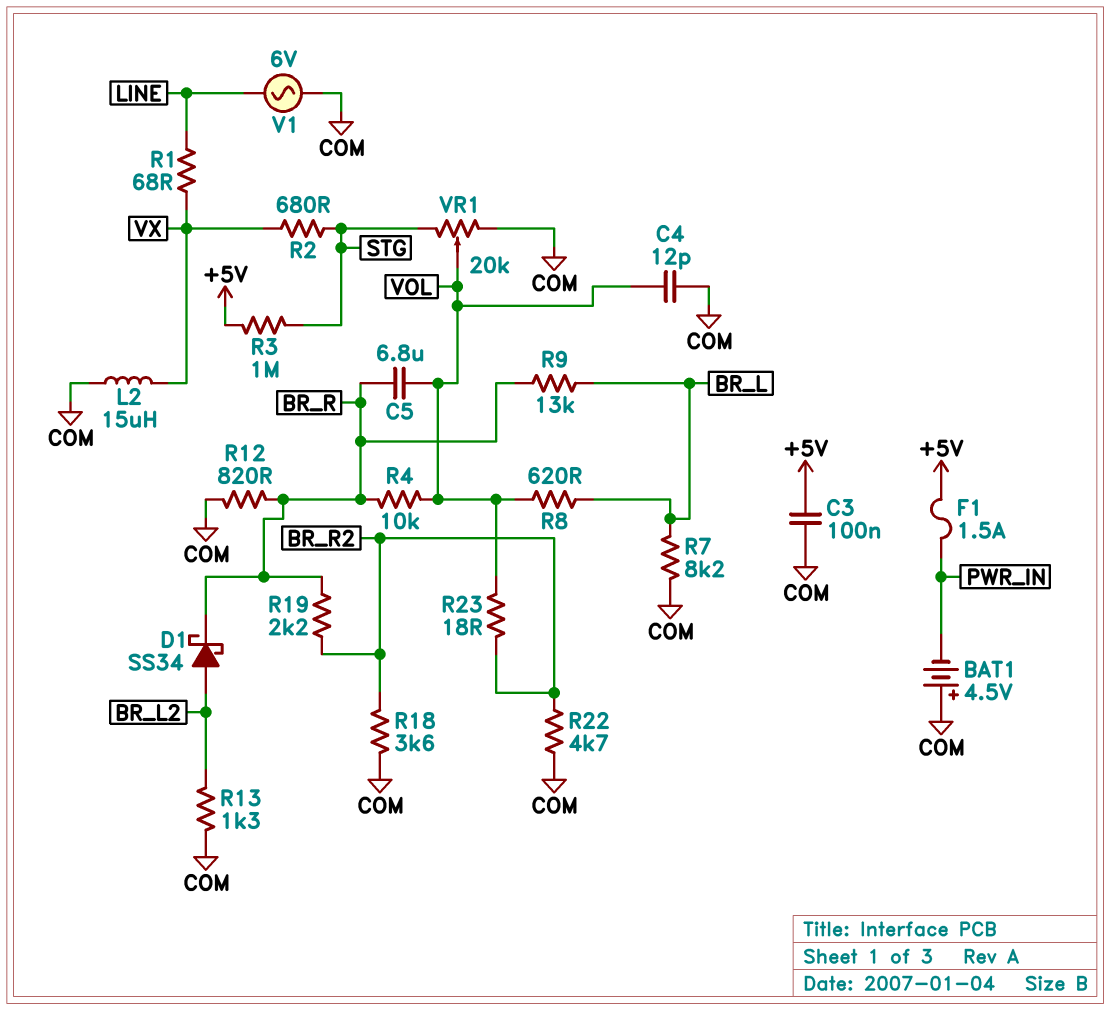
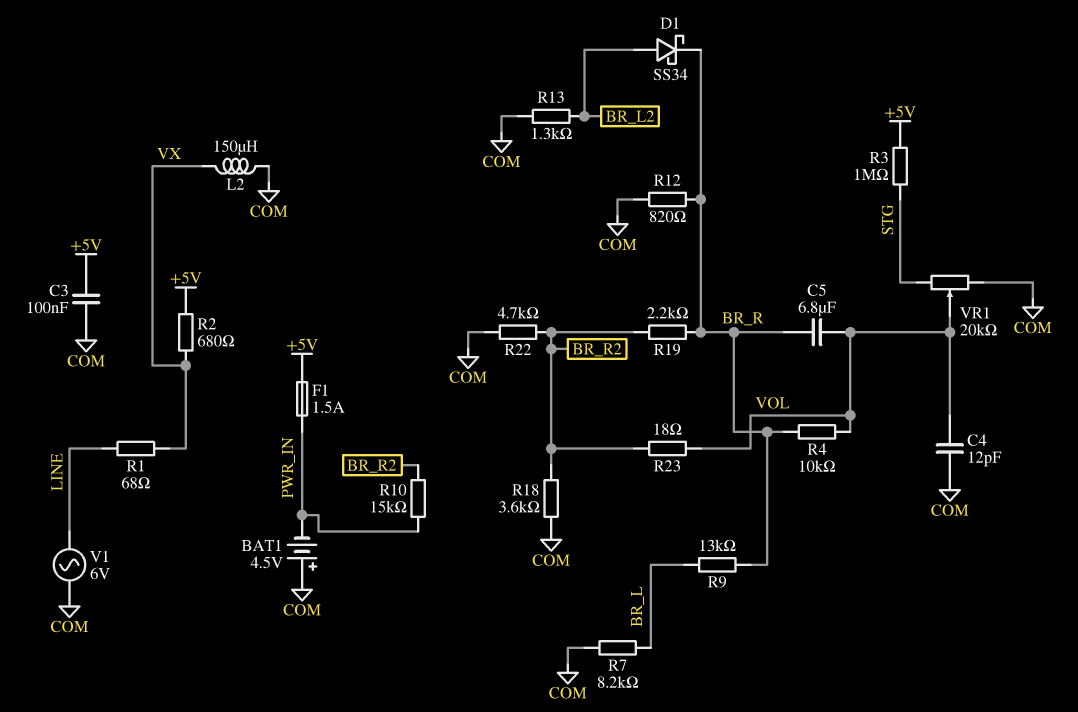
L2: 15uH (COM, VX) -> 150uH (COM, VX)
R2: 680 (STG, VX) -> 680 (+5V, VX)
R8: 620 (BR_L, VOL) -> none
R10: none -> 15k (BR_R2, PWR_IN)

